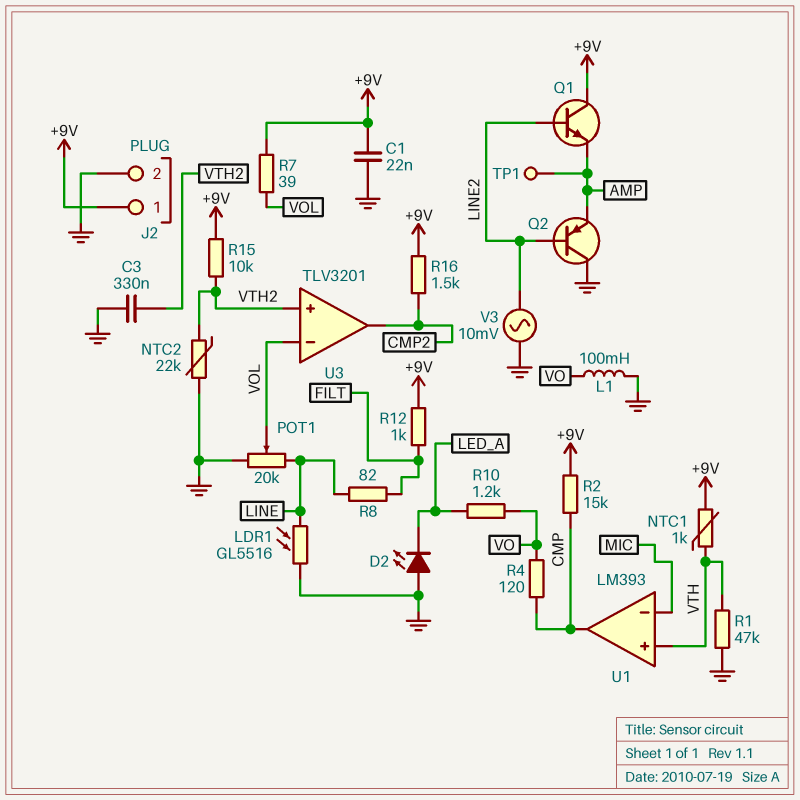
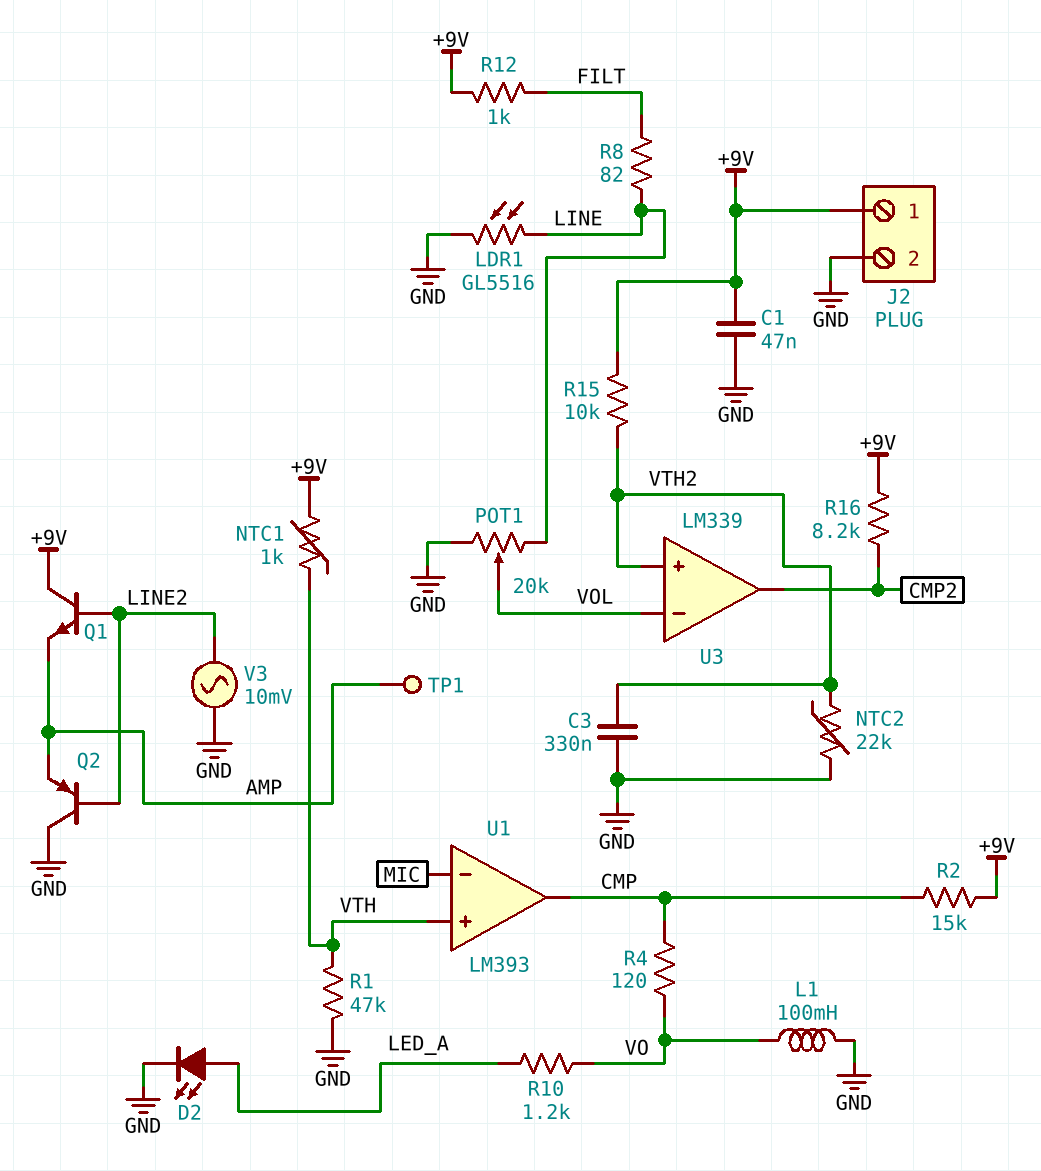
C1: 22nF (+9V, GND) -> 47nF (+9V, GND)
D2: LED (A GND, K LED_A) -> LED (A LED_A, K GND)
R7: 39 (+9V, VOL) -> none
R16: 1.5k (+9V, CMP2) -> 8.2k (+9V, CMP2)
U3: TLV3201 -> LM339

